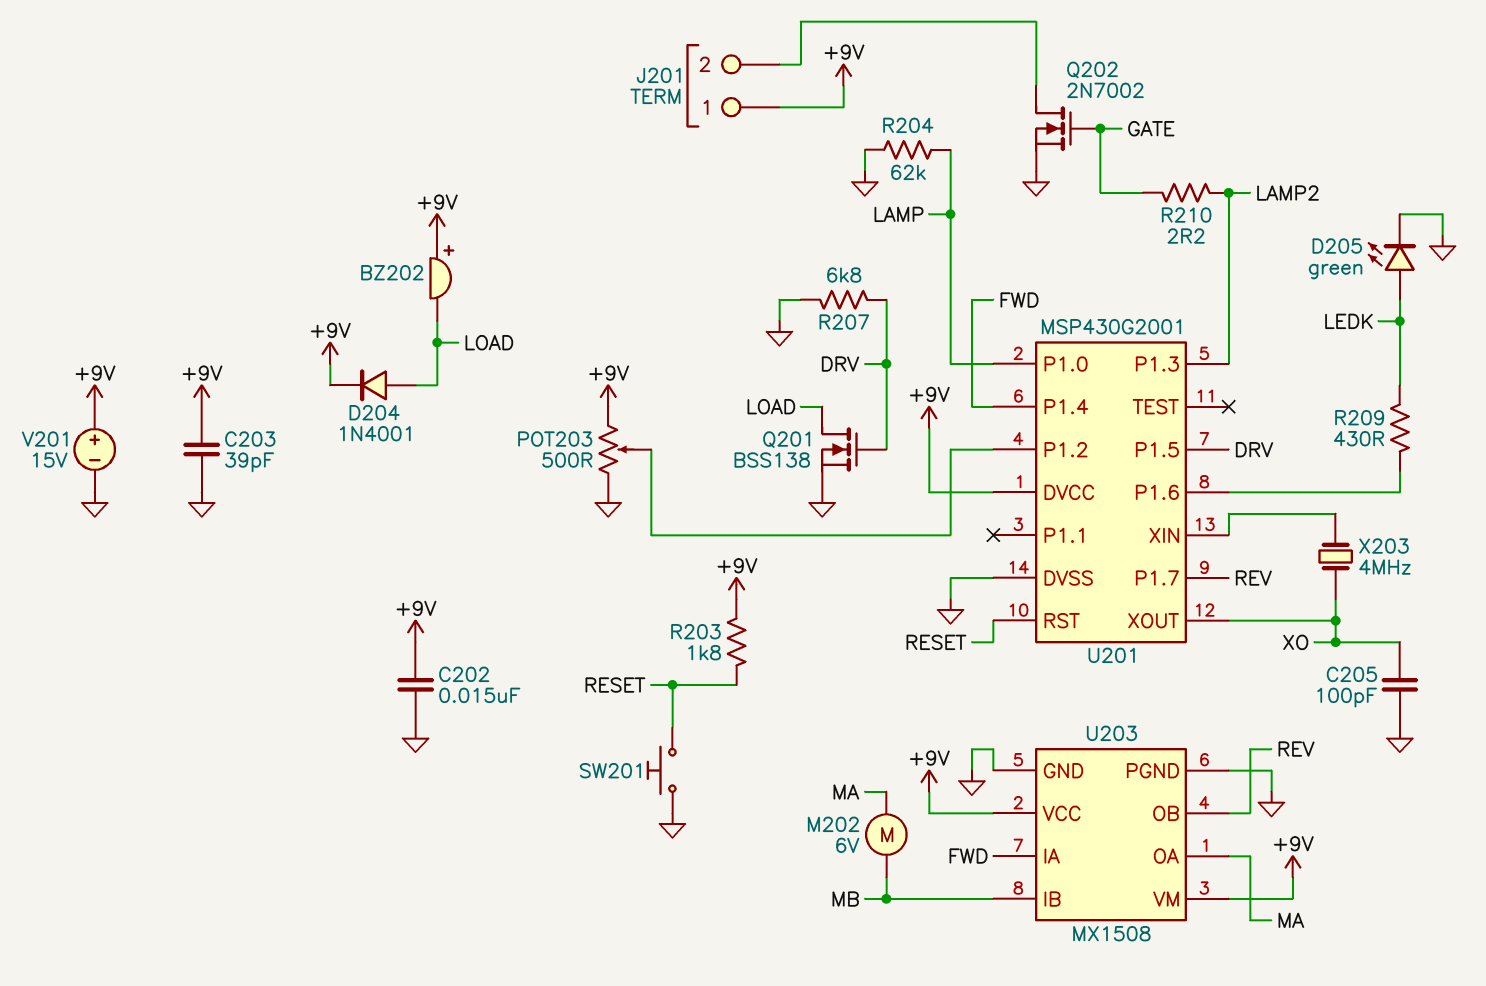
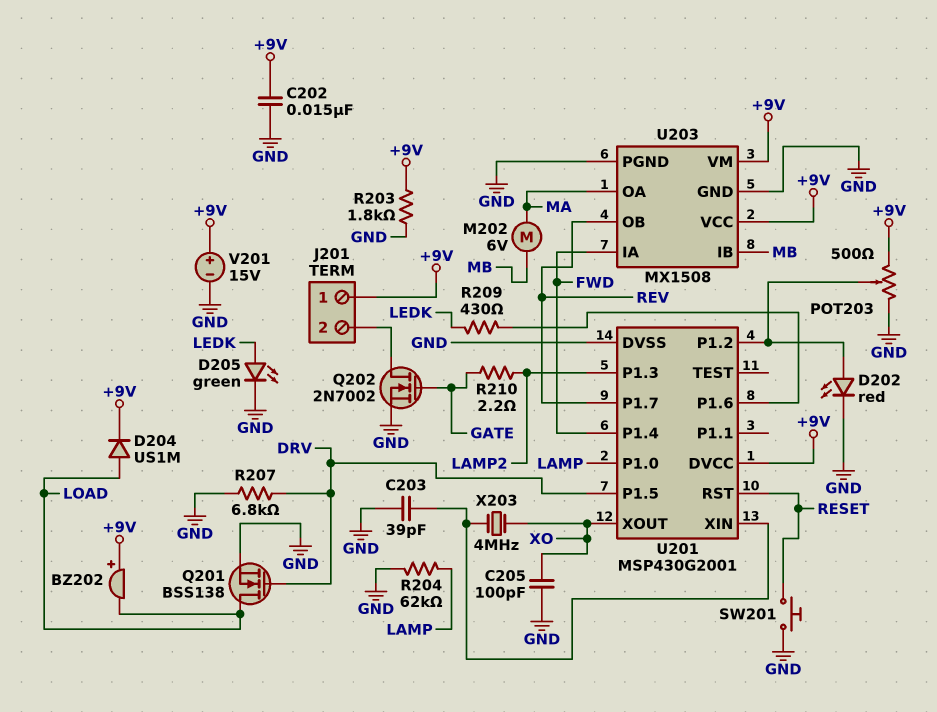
C203: 39pF (+9V, GND) -> 39pF (GND, U201/XIN)
D202: none -> LED red (A U201/P1.2, K GND)
D204: diode 1N4001 (A LOAD, K +9V) -> diode US1M (A LOAD, K +9V)
R203: 1.8k (+9V, RESET) -> 1.8k (+9V, GND)

